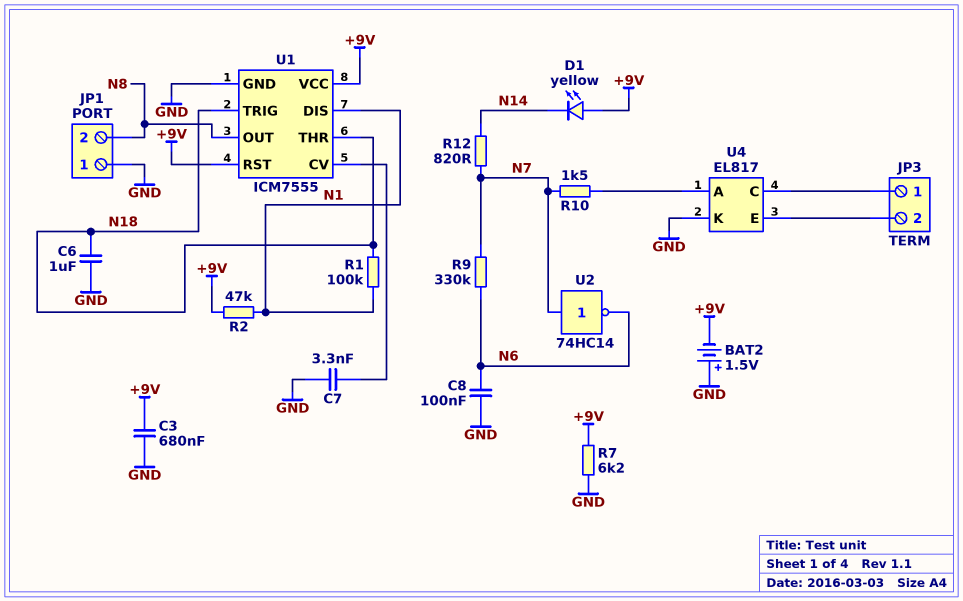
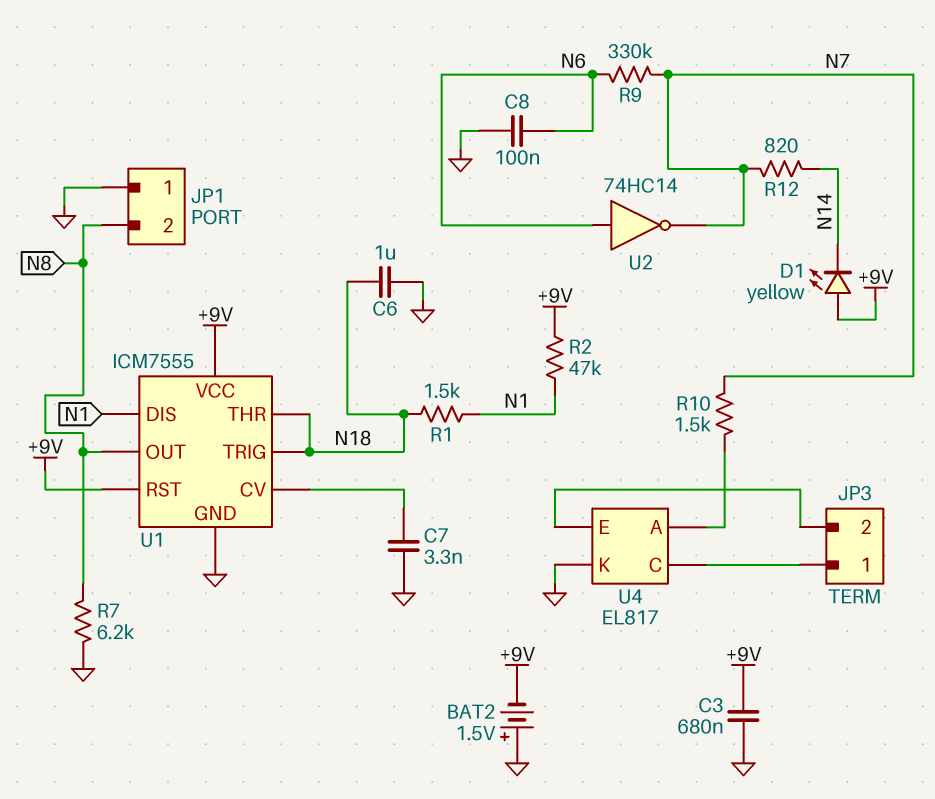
R1: 100k (N1, N18) -> 1.5k (N1, N18)
R7: 6.2k (+9V, GND) -> 6.2k (GND, N8)
U2: NOT 74HC14 (in N7, out N6) -> NOT 74HC14 (in N6, out N7)

